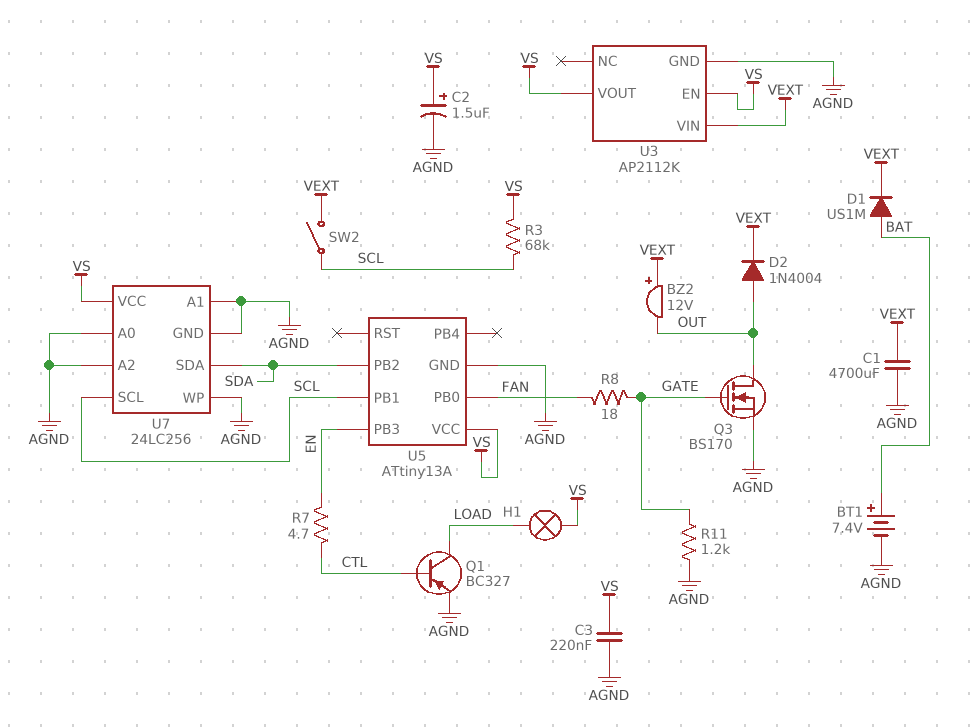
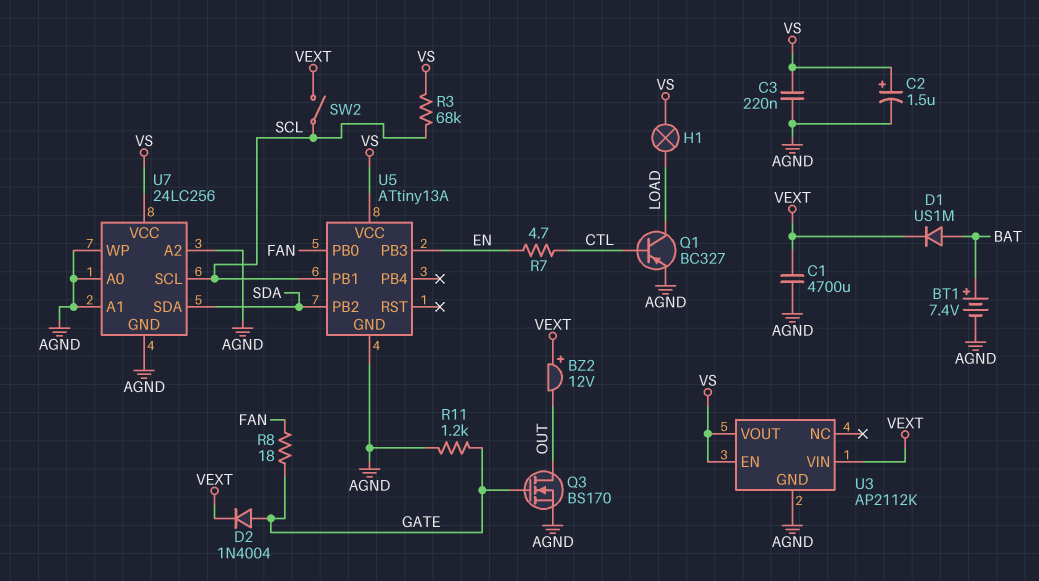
D2: diode 1N4004 (A OUT, K VEXT) -> diode 1N4004 (A GATE, K VEXT)

